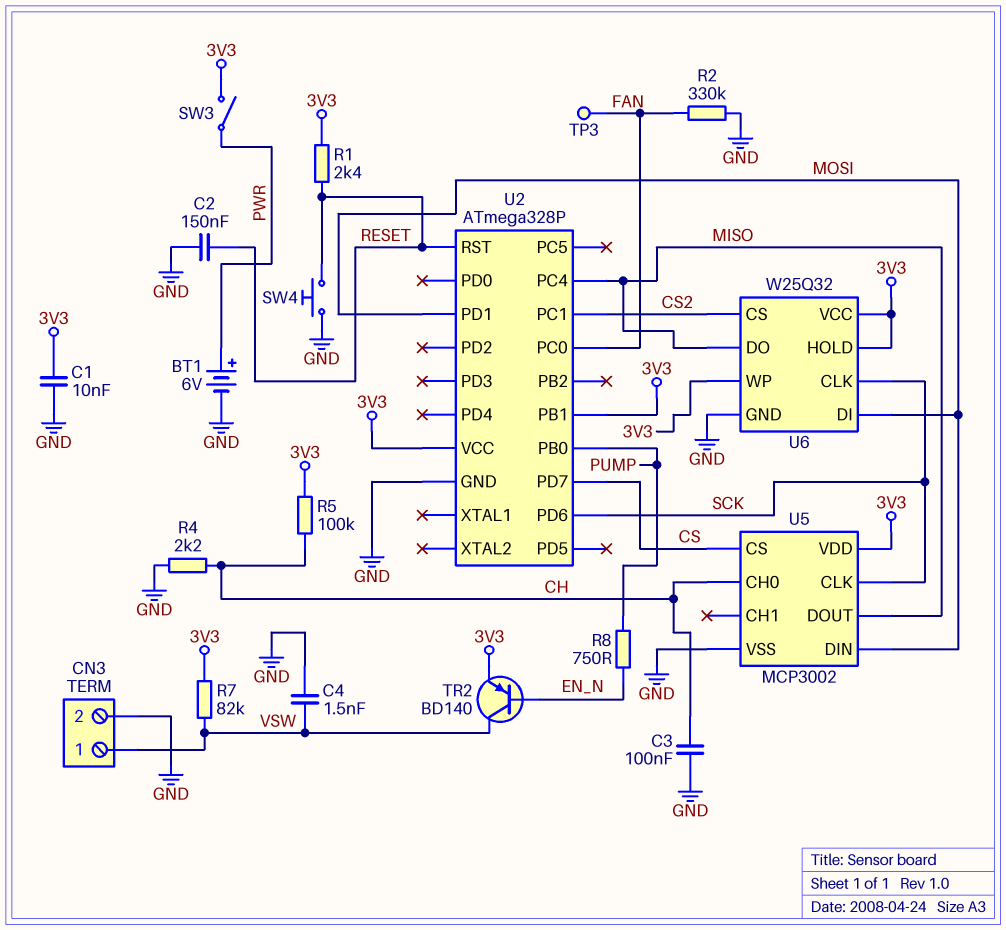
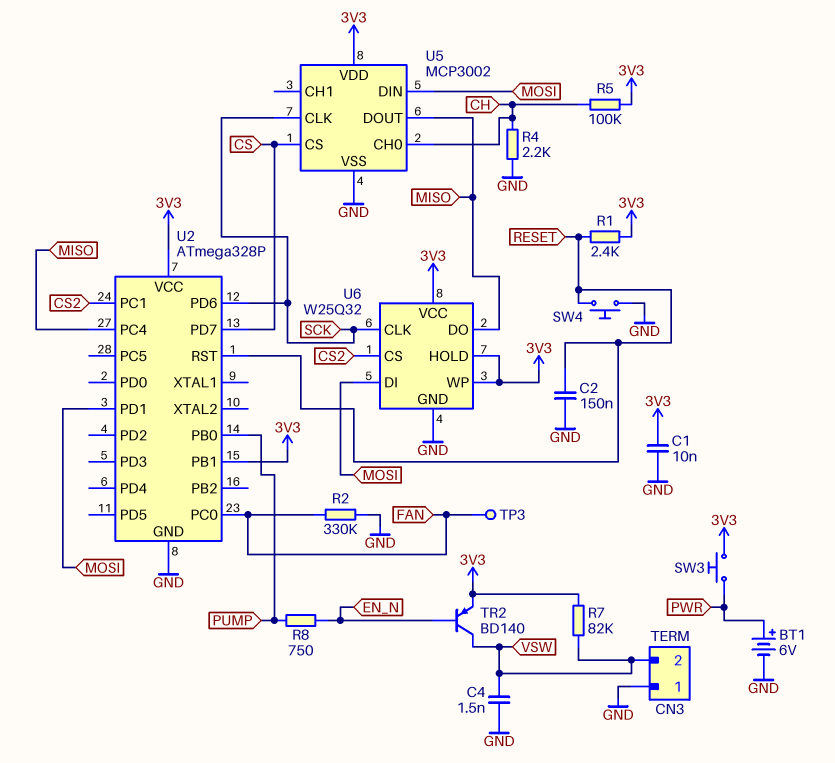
C3: 100nF (CH, GND) -> none
CN3 pin 1: VSW -> GND
CN3 pin 2: GND -> VSW
SW3: switch (3V3, PWR) -> button (3V3, PWR)

